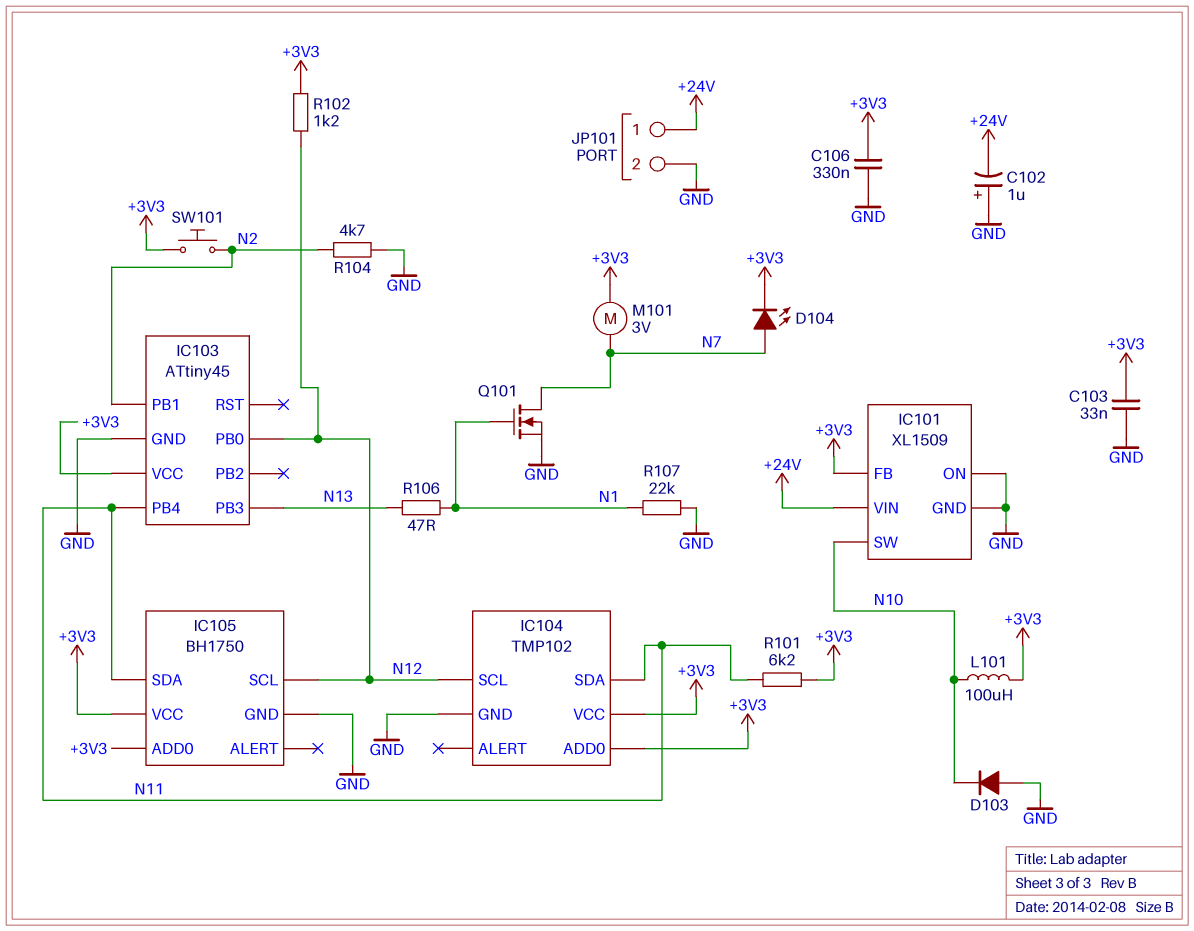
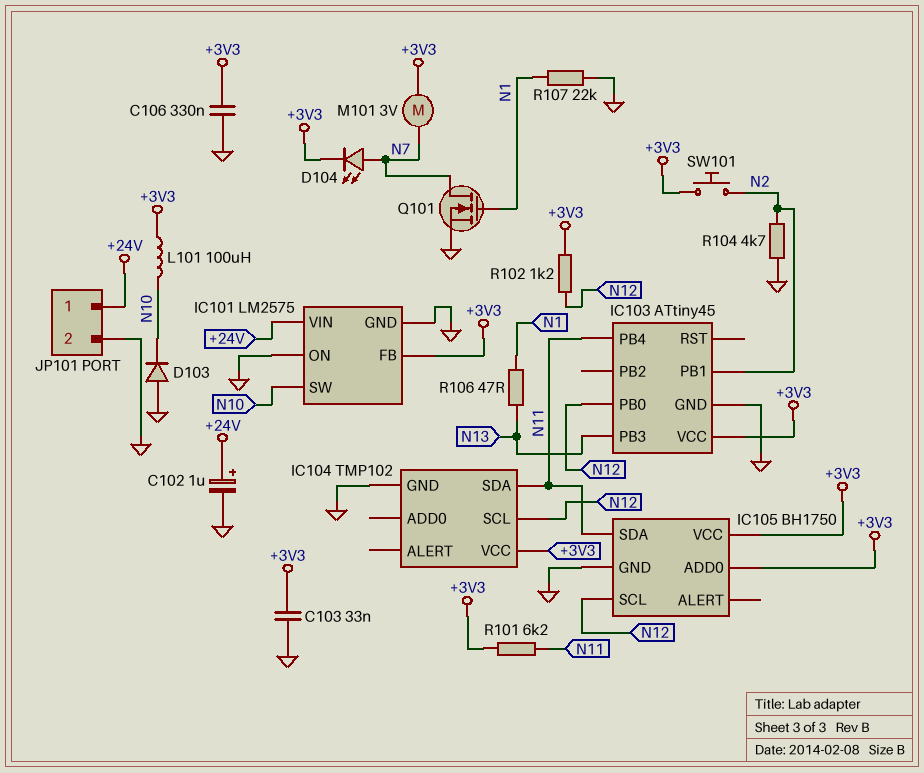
C102: 1uF (plus GND, minus +24V) -> 1uF (plus +24V, minus GND)
IC101: XL1509 -> LM2575
IC104 pin ADD0: +3V3 -> none

